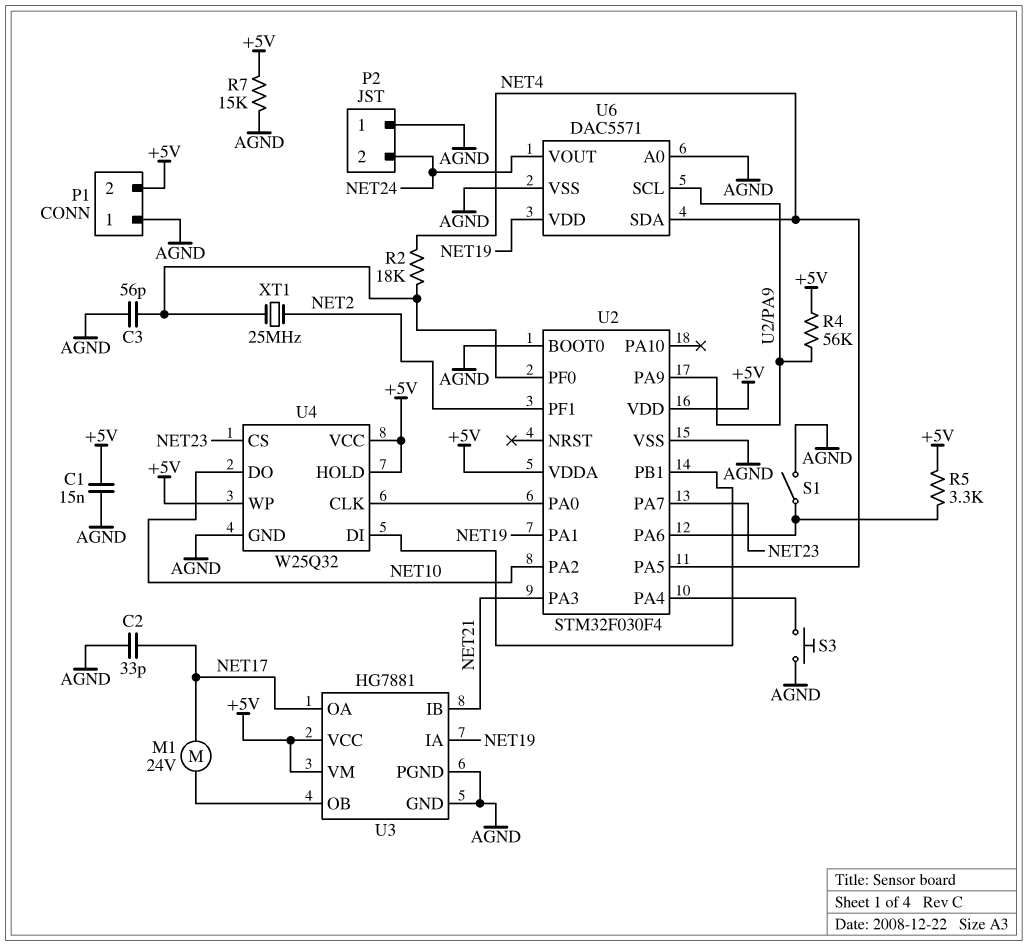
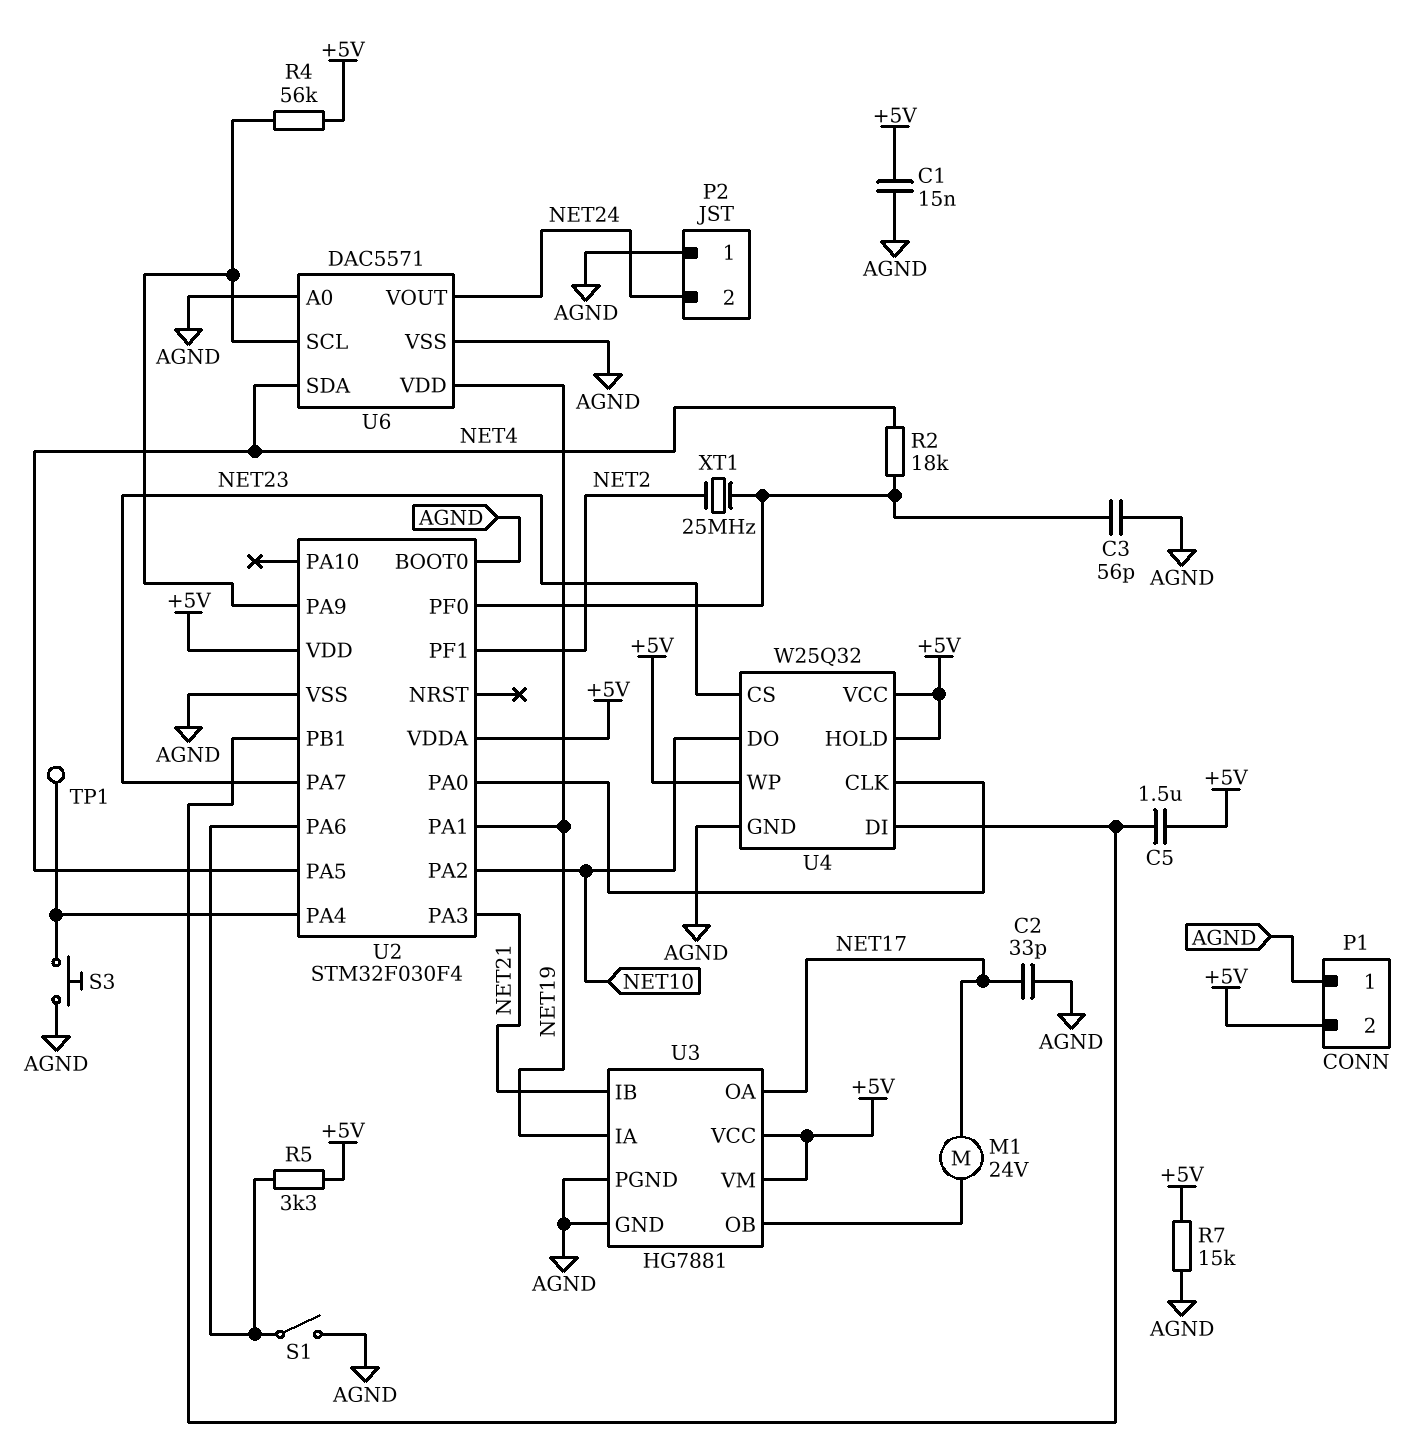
C5: none -> 1.5uF (+5V, U2/PB1)
TP1: none -> test point (U2/PA4)

